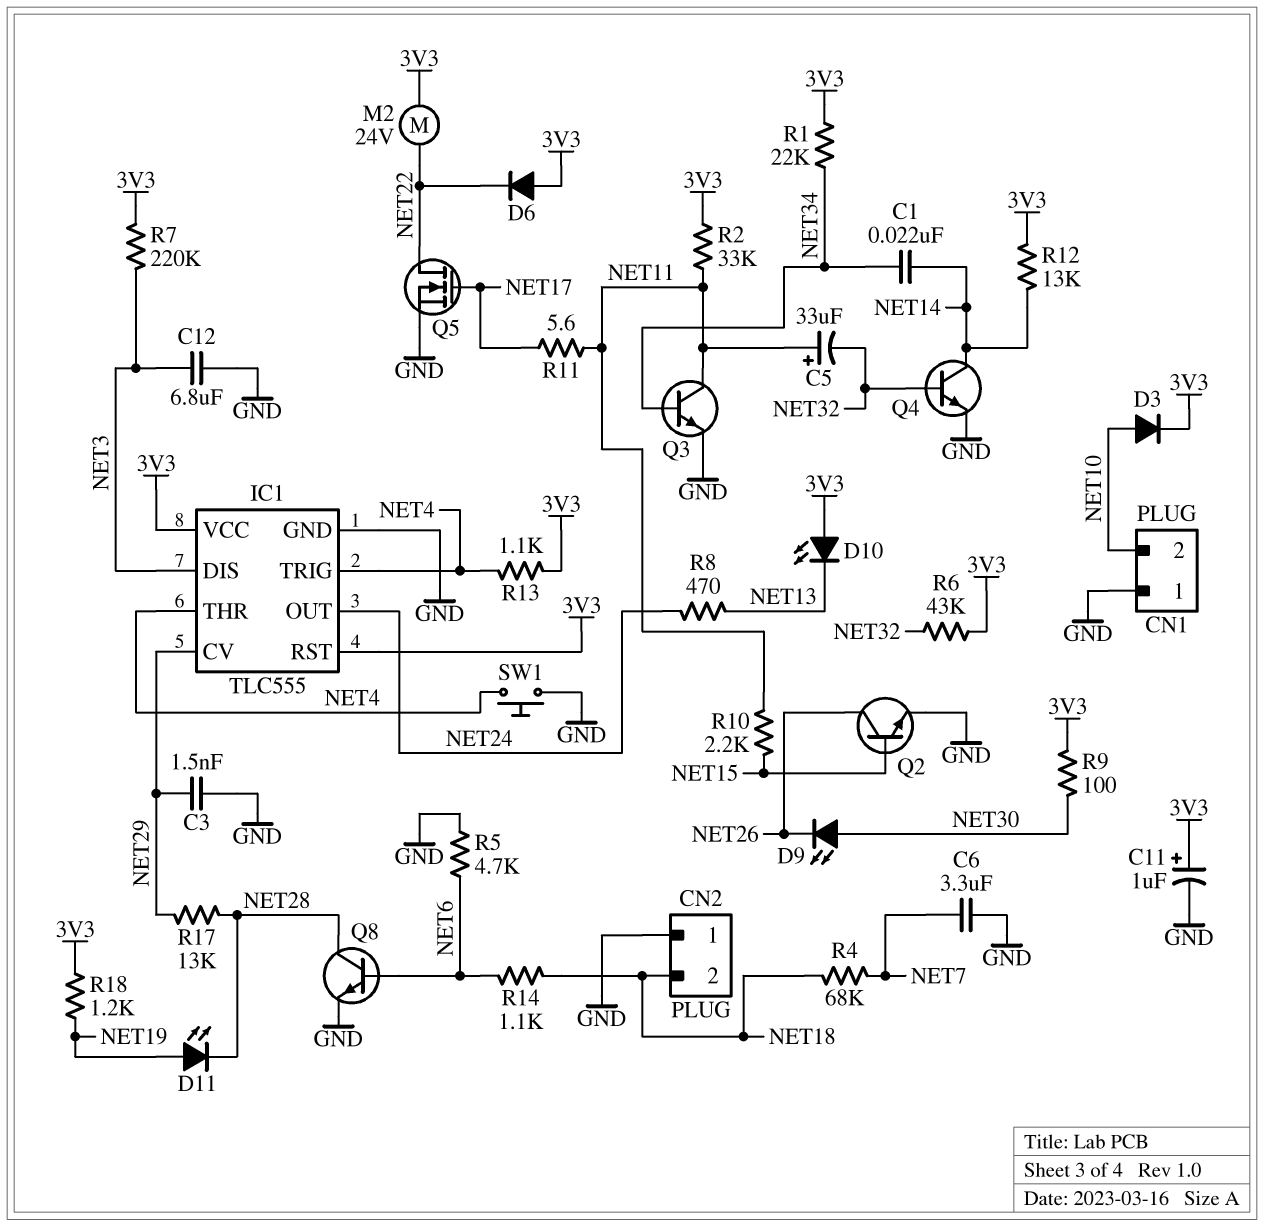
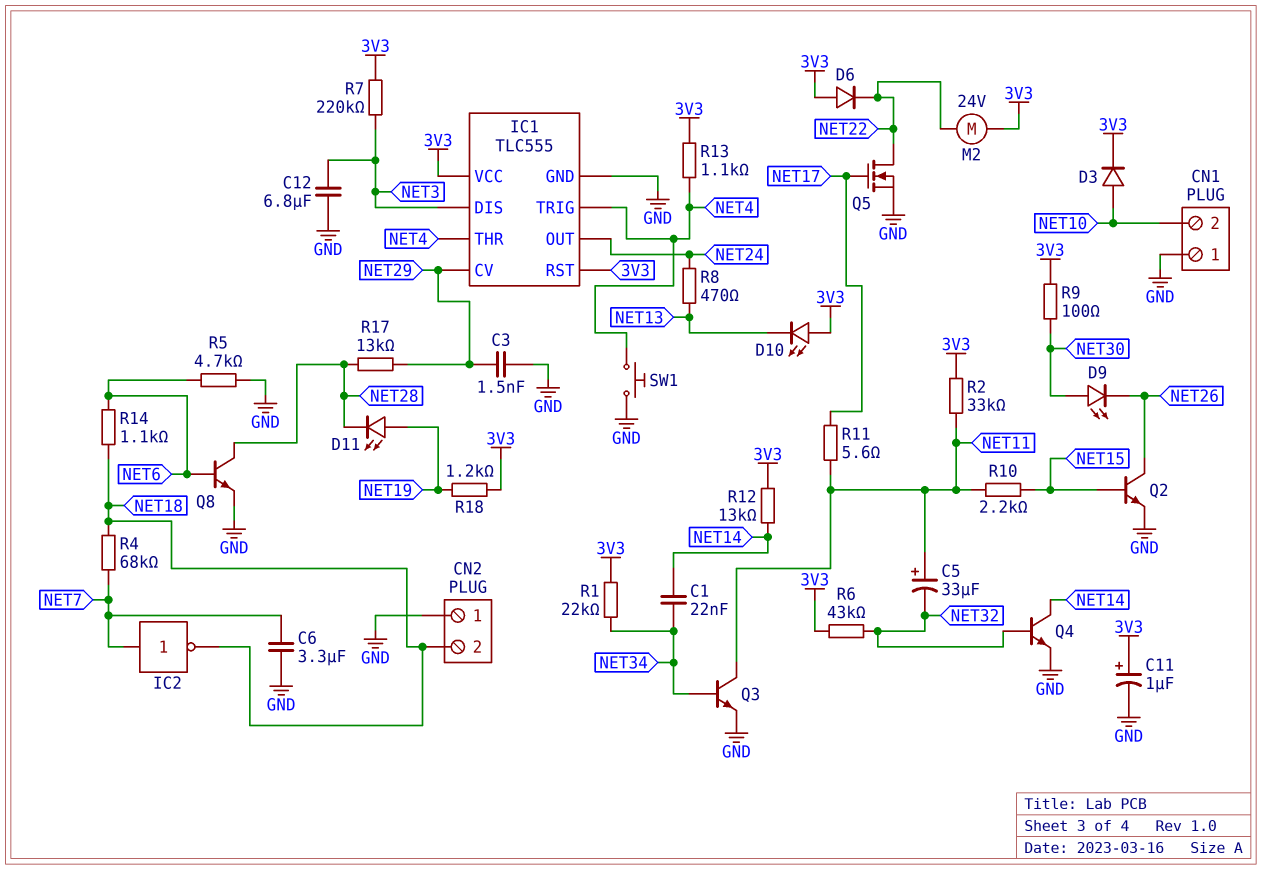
IC2: none -> NOT (in NET7, out NET18)

